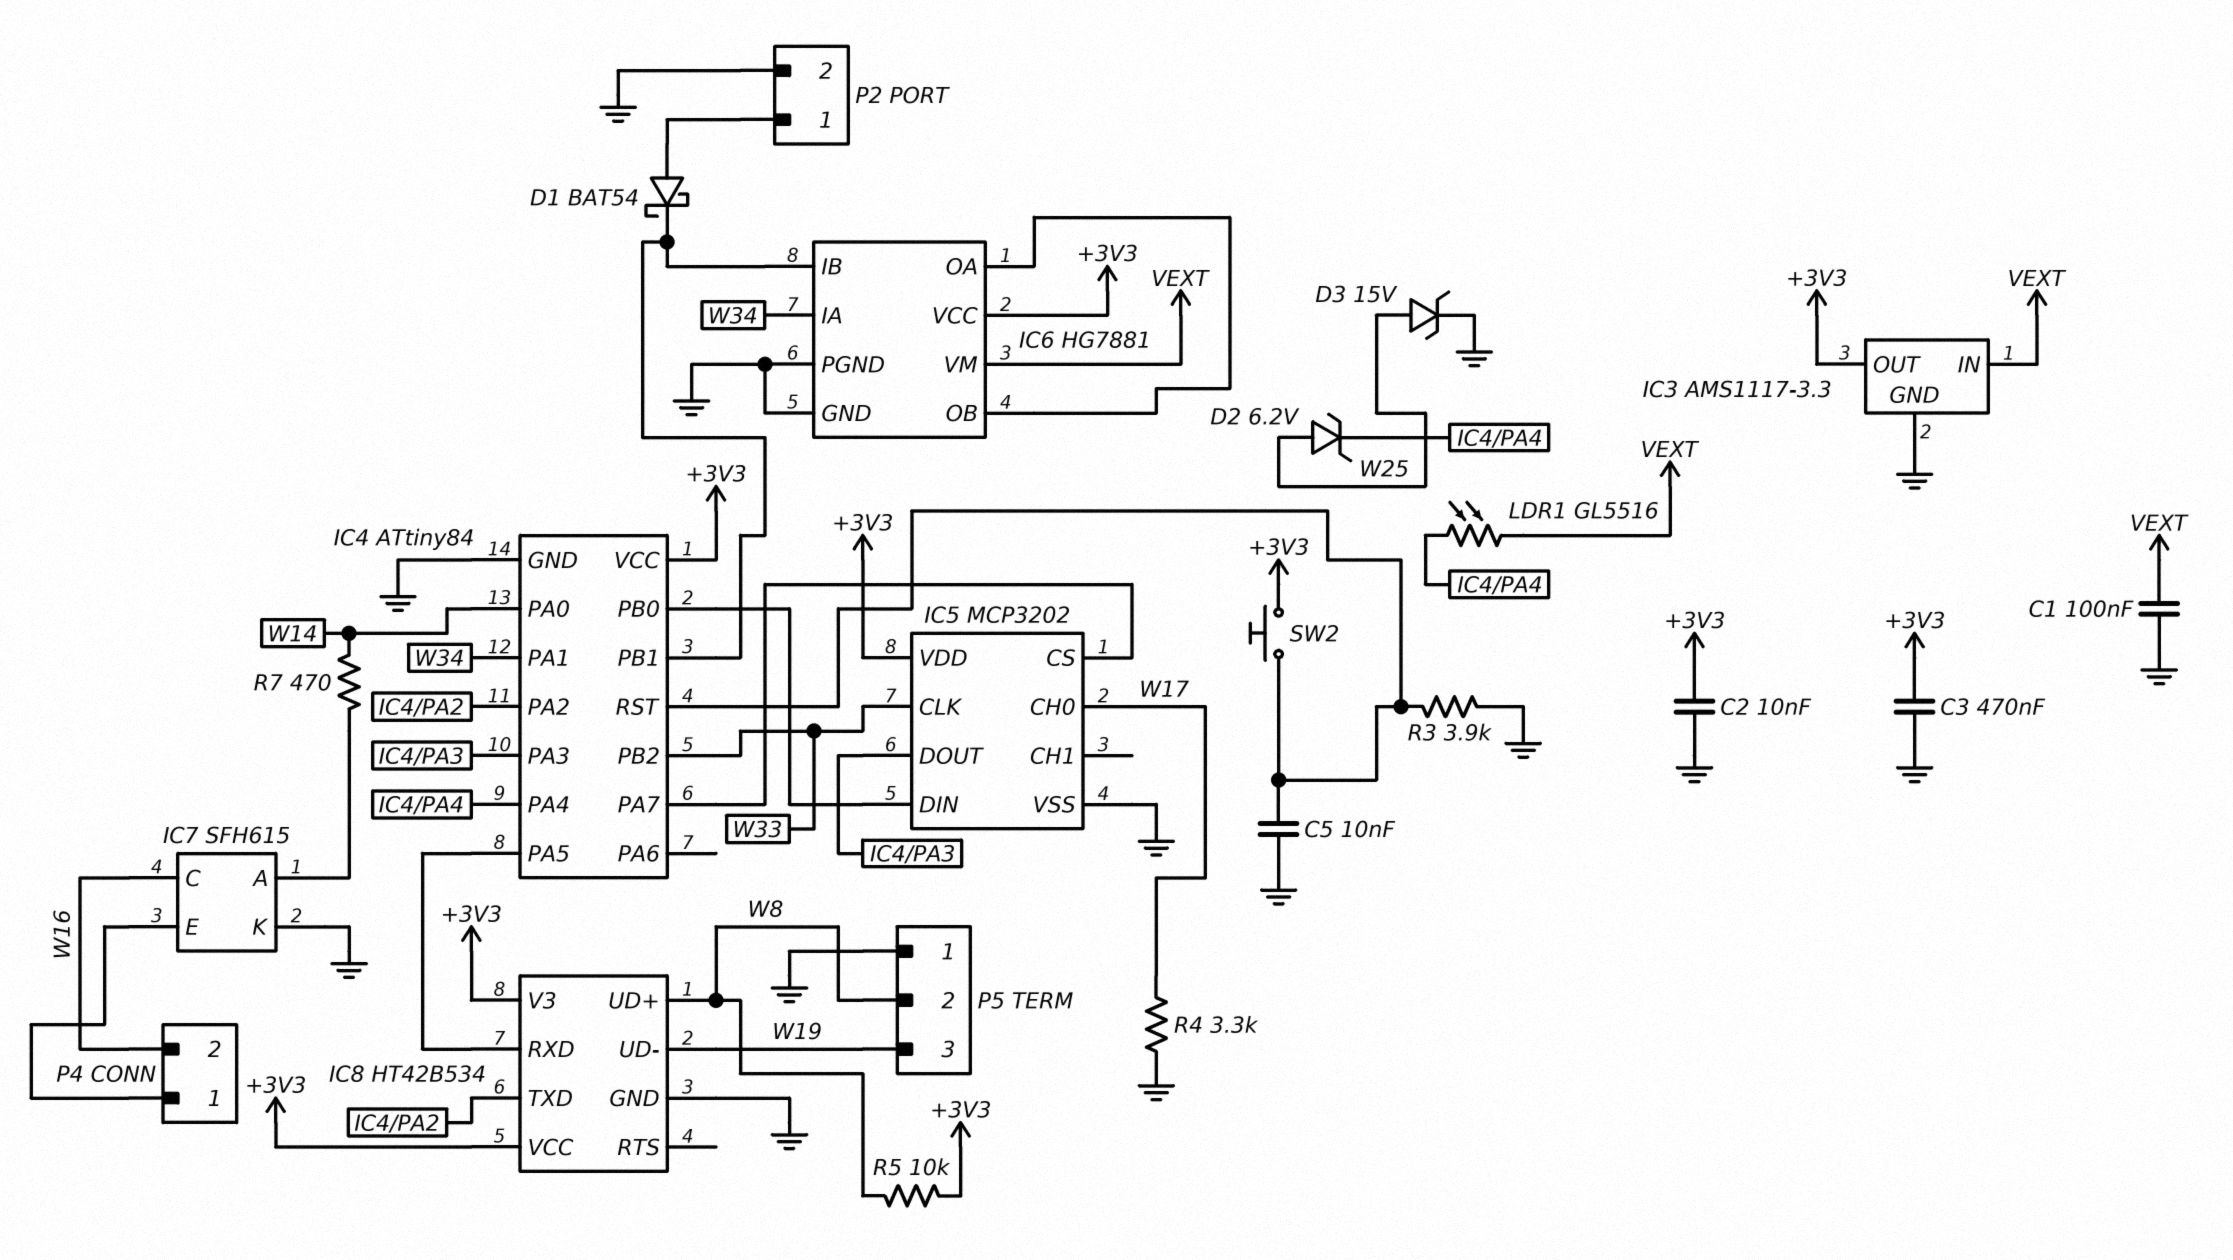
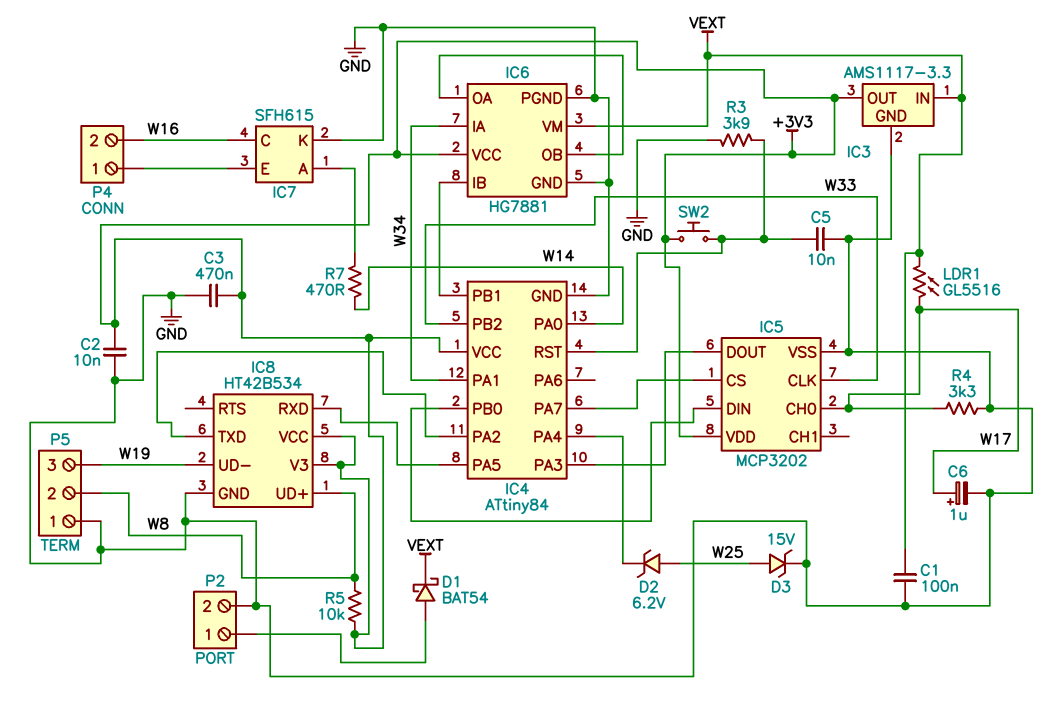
C6: none -> 1uF (plus W17, minus GND)
D1: schottky BAT54 (A P2/1, K IC4/PB1) -> schottky BAT54 (A P2/1, K VEXT)
LDR1: GL5516 (IC4/PA4, VEXT) -> GL5516 (VEXT, W17)

